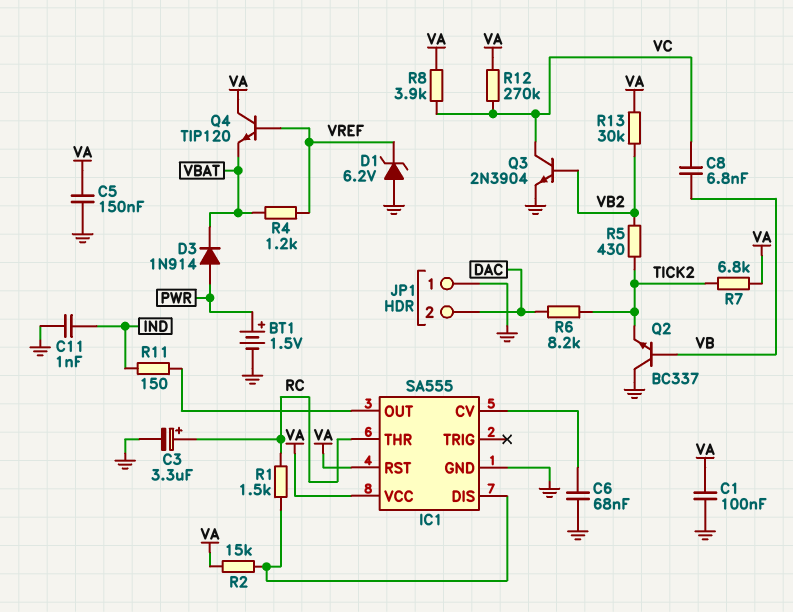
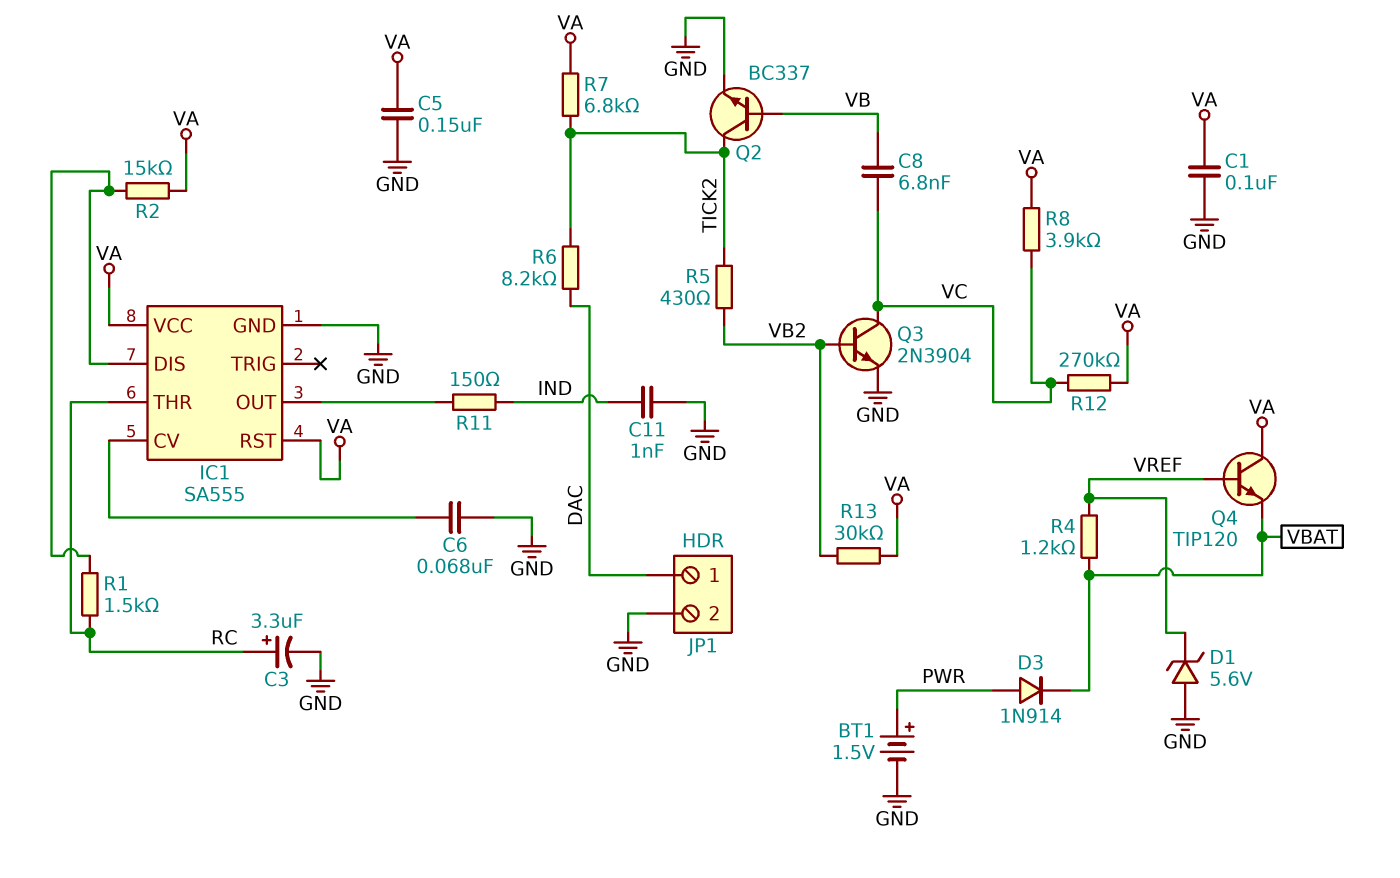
D1: zener 6.2V (A GND, K VREF) -> zener 5.6V (A GND, K VREF)
JP1 pin 1: GND -> DAC
JP1 pin 2: DAC -> GND
Q2: NPN BC337 (B VB, C GND, E TICK2) -> NPN BC337 (B VB, C TICK2, E GND)

